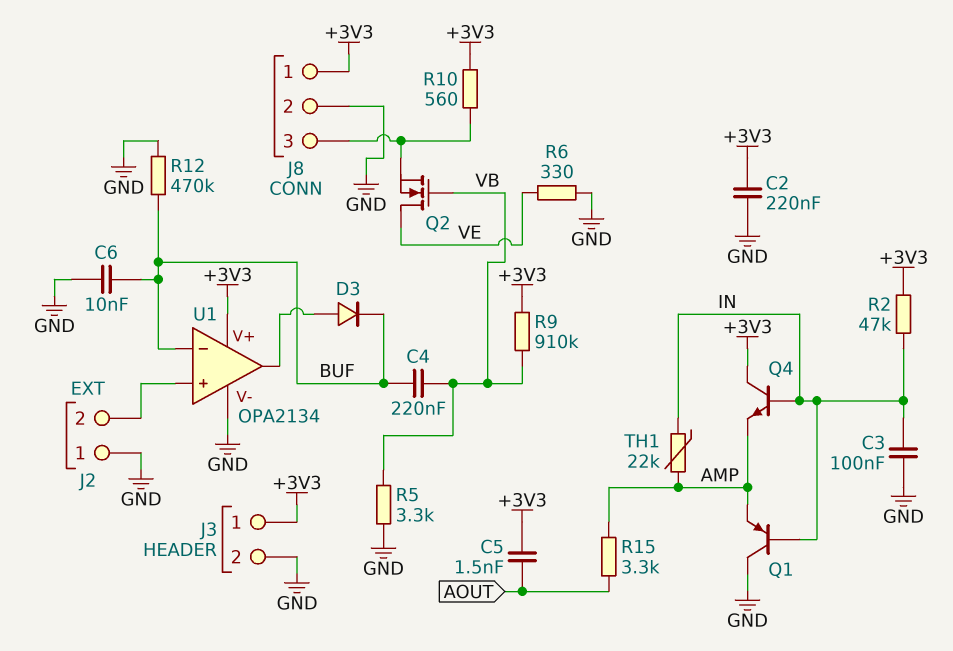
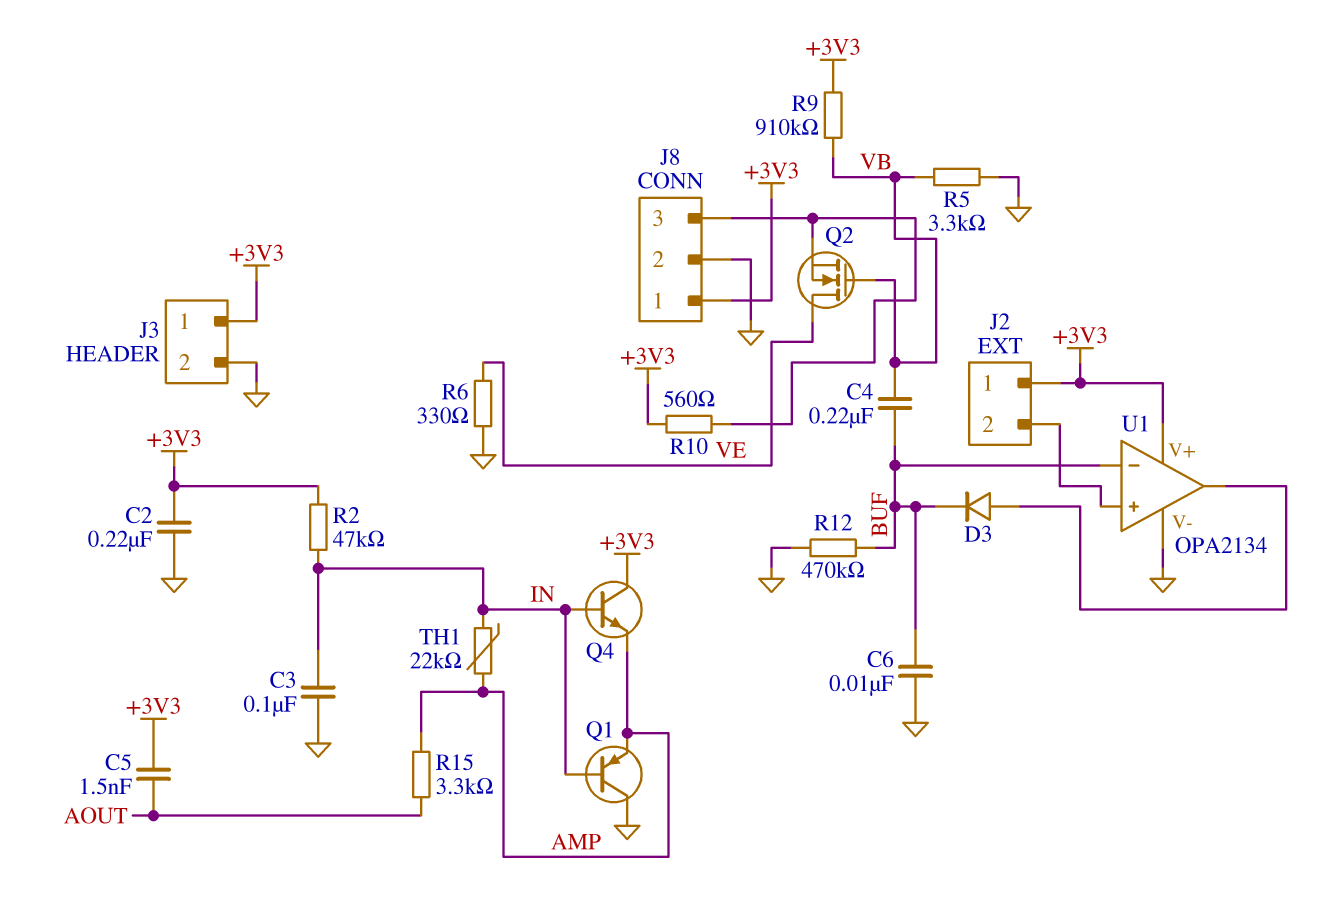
J2 pin 1: GND -> +3V3

